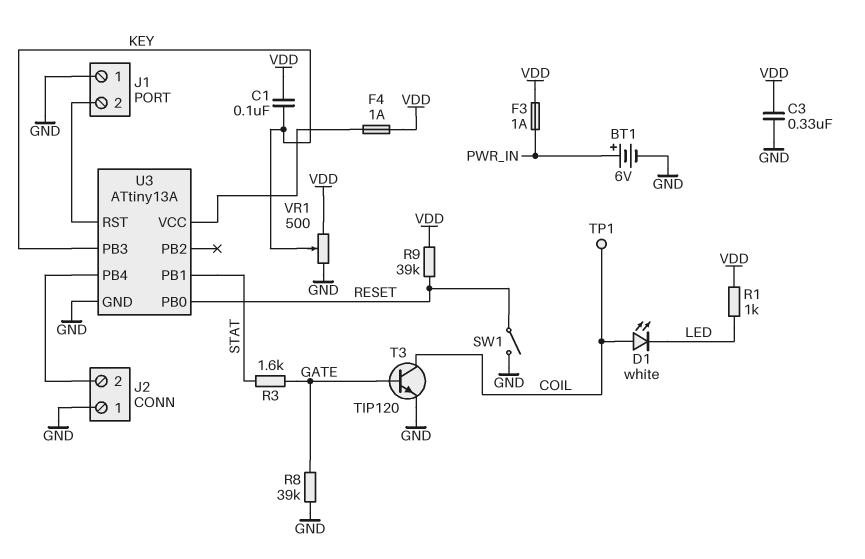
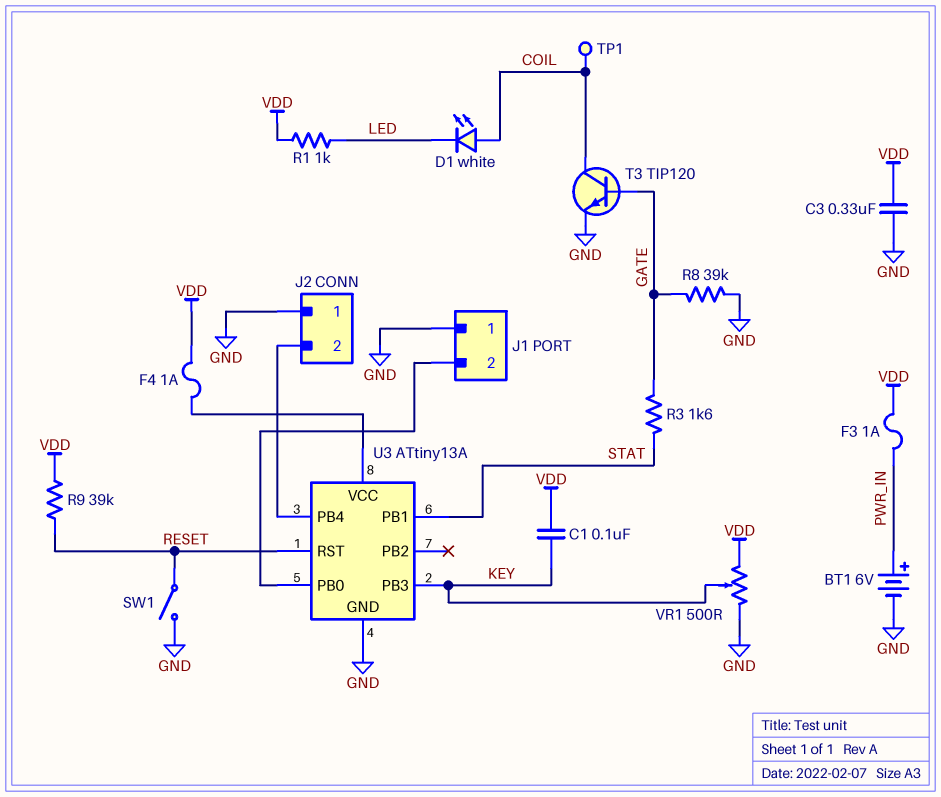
U3 pin PB0: RESET -> J1/2
U3 pin RST: J1/2 -> RESET

